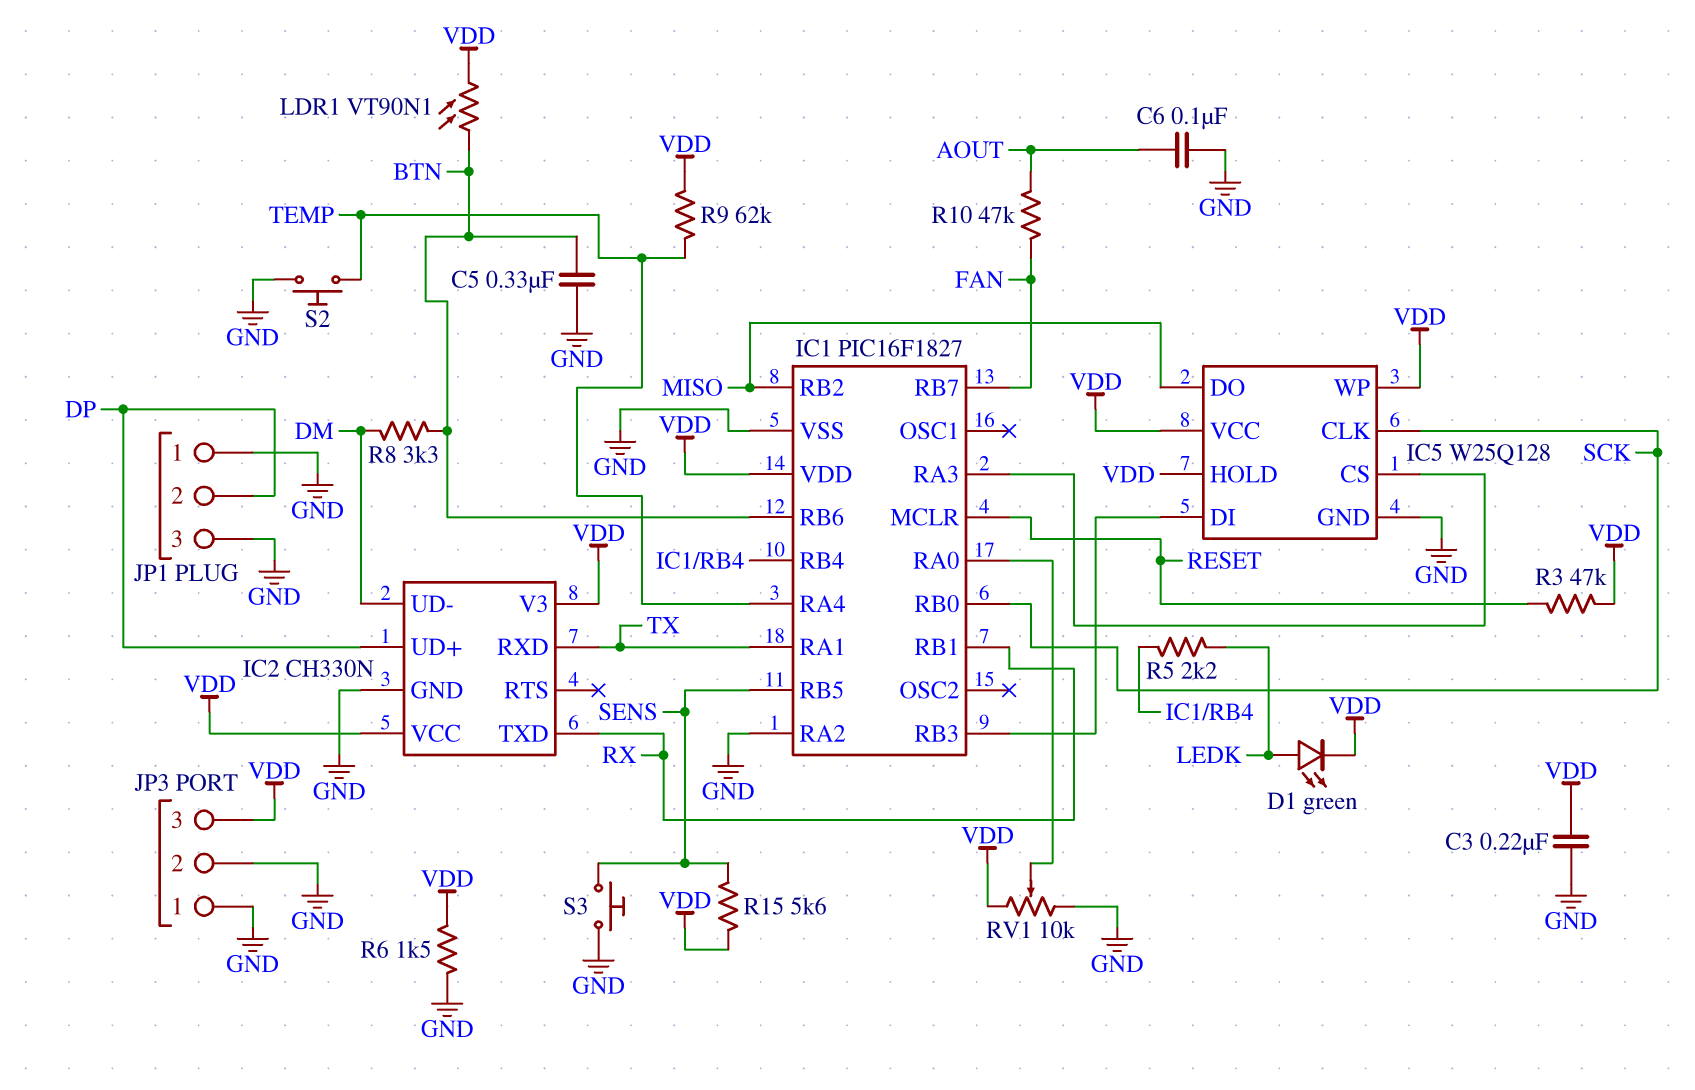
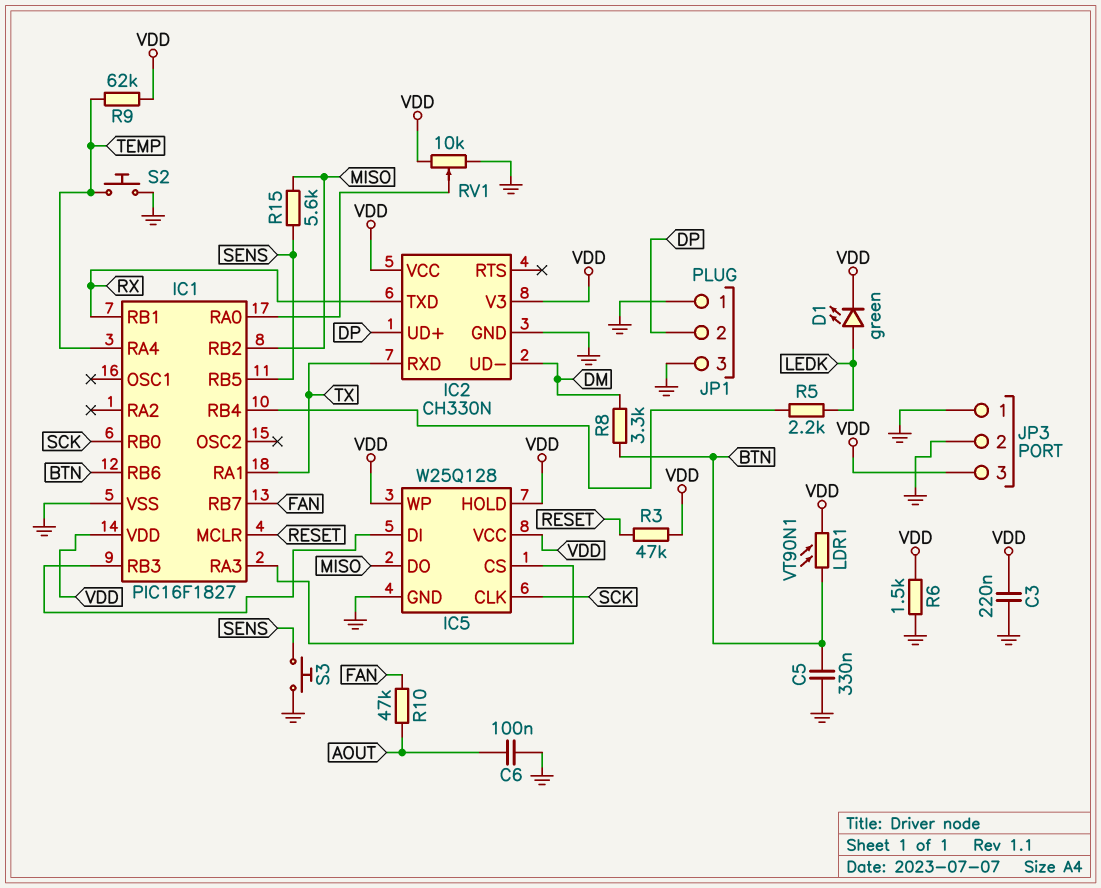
IC1 pin RA2: GND -> none
R15: 5.6k (SENS, VDD) -> 5.6k (MISO, SENS)

